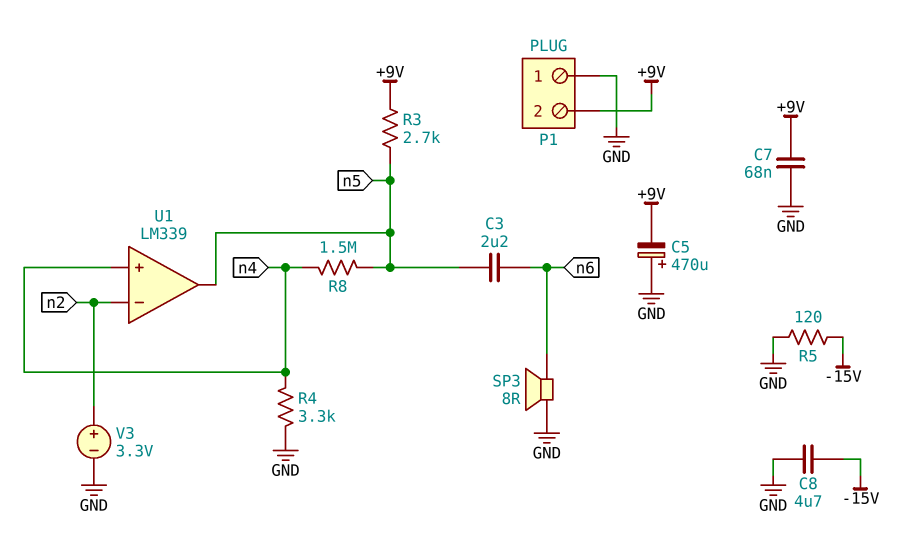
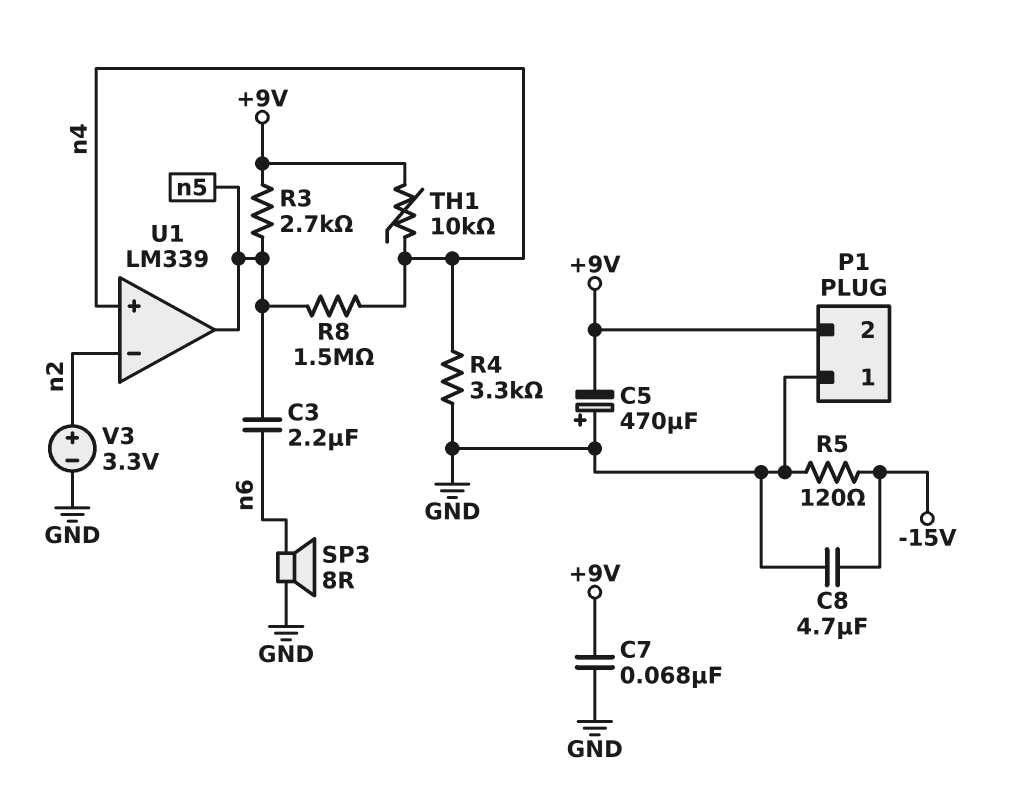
TH1: none -> 10k (+9V, n4)

